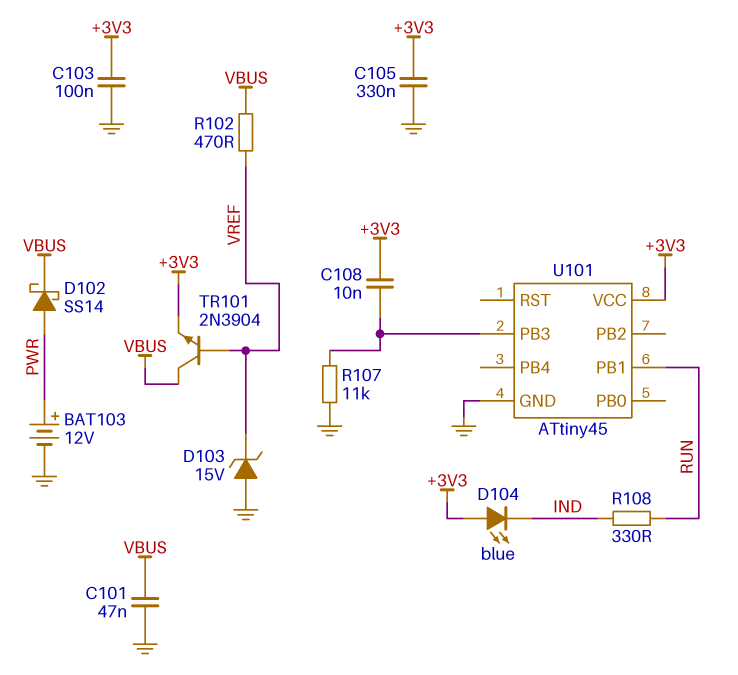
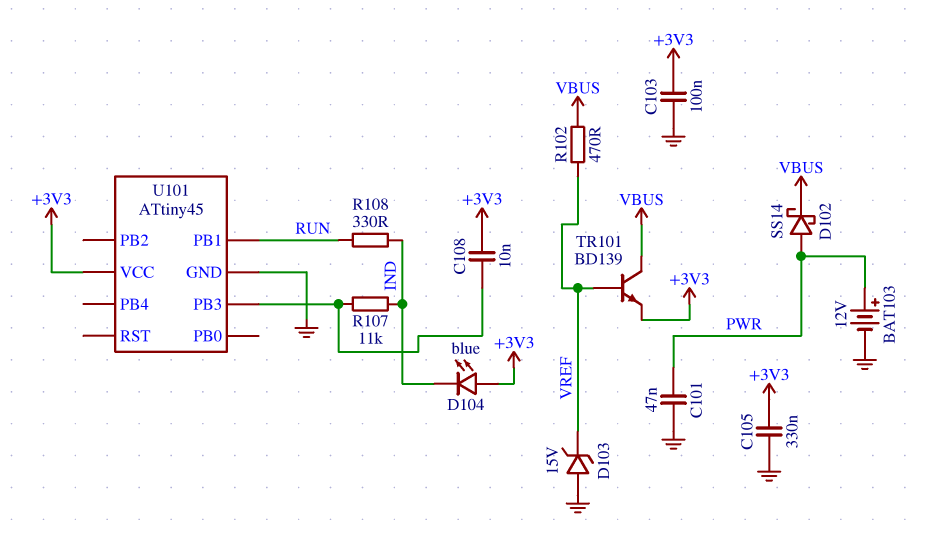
C101: 47nF (GND, VBUS) -> 47nF (GND, PWR)
R107: 11k (GND, U101/PB3) -> 11k (IND, U101/PB3)
TR101: NPN 2N3904 (B VREF, C VBUS, E +3V3) -> NPN BD139 (B VREF, C VBUS, E +3V3)

